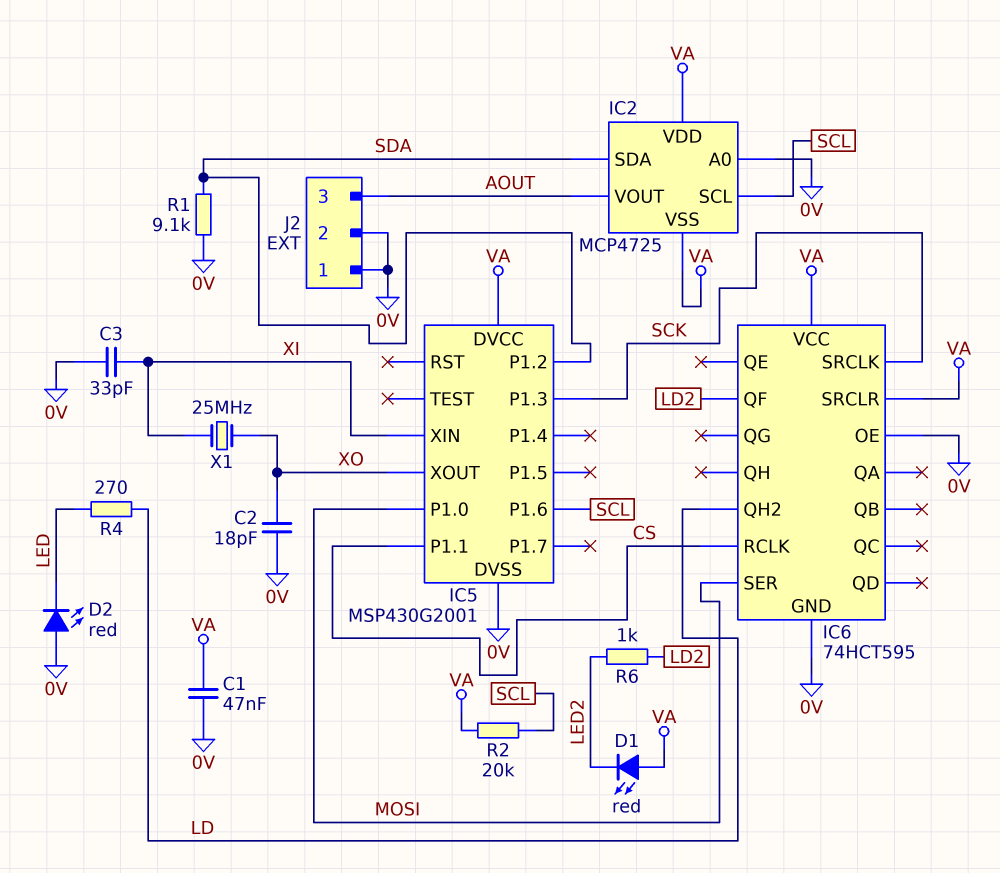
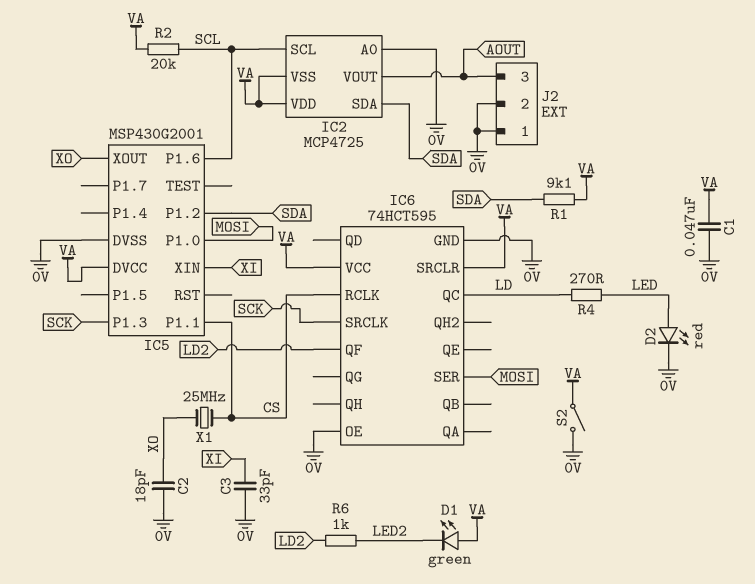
D1: LED red (A VA, K LED2) -> LED green (A VA, K LED2)
D2: LED red (A 0V, K LED) -> LED red (A LED, K 0V)
IC6 pin QC: none -> LD
IC6 pin QH2: LD -> none
R1: 9.1k (0V, SDA) -> 9.1k (SDA, VA)
S2: none -> switch (0V, VA)
X1: 25MHz (XI, XO) -> 25MHz (CS, XO)

